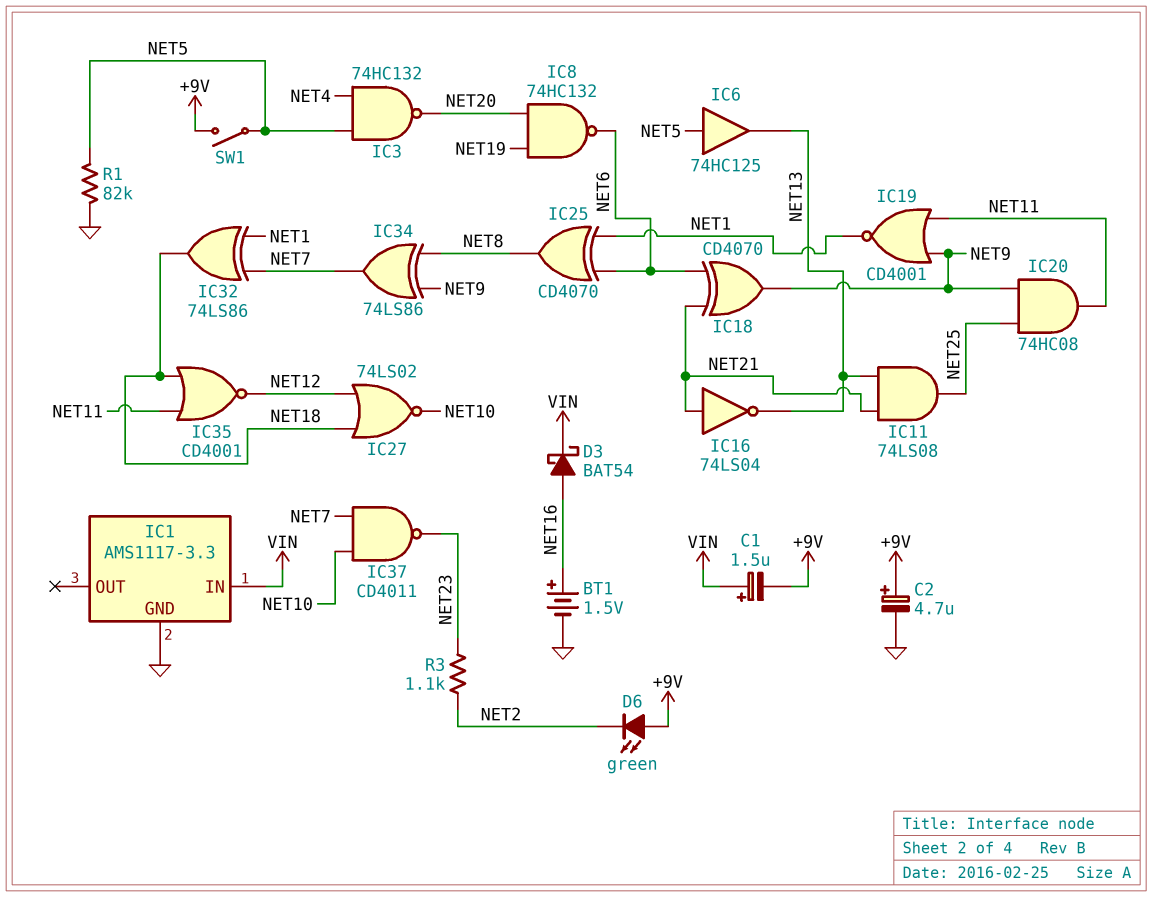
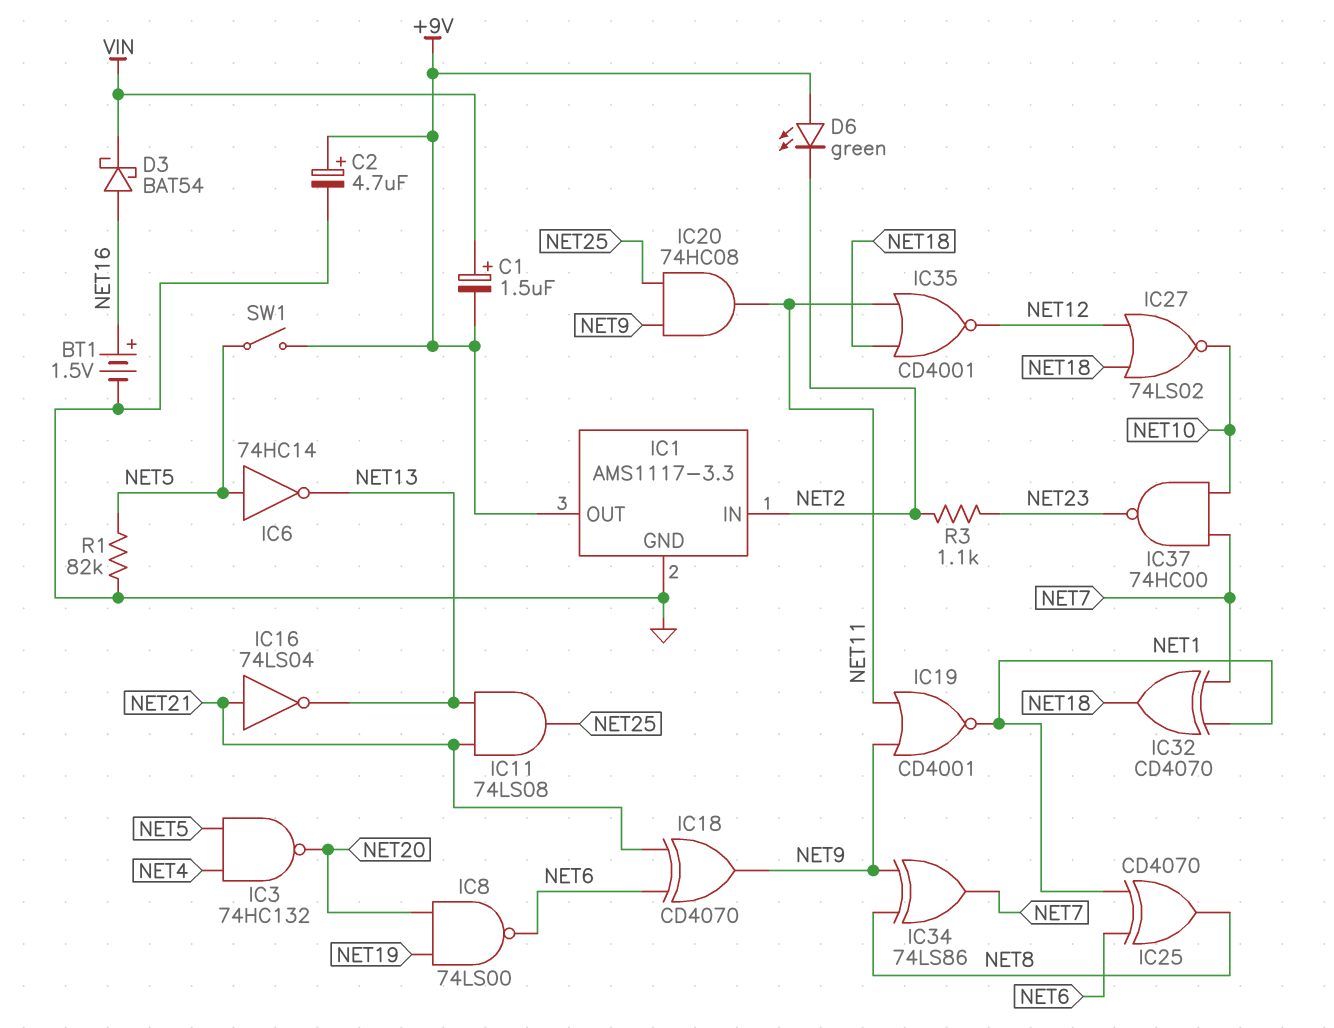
IC1 pin IN: VIN -> NET2
IC1 pin OUT: none -> +9V
IC6: buffer 74HC125 (in NET5, out NET13) -> NOT 74HC14 (in NET5, out NET13)
IC8: NAND 74HC132 (in NET19, in NET20, out NET6) -> NAND 74LS00 (in NET19, in NET20, out NET6)
IC32: XOR 74LS86 (in NET1, in NET7, out NET18) -> XOR CD4070 (in NET1, in NET7, out NET18)
IC37: NAND CD4011 (in NET7, in NET10, out NET23) -> NAND 74HC00 (in NET7, in NET10, out NET23)

